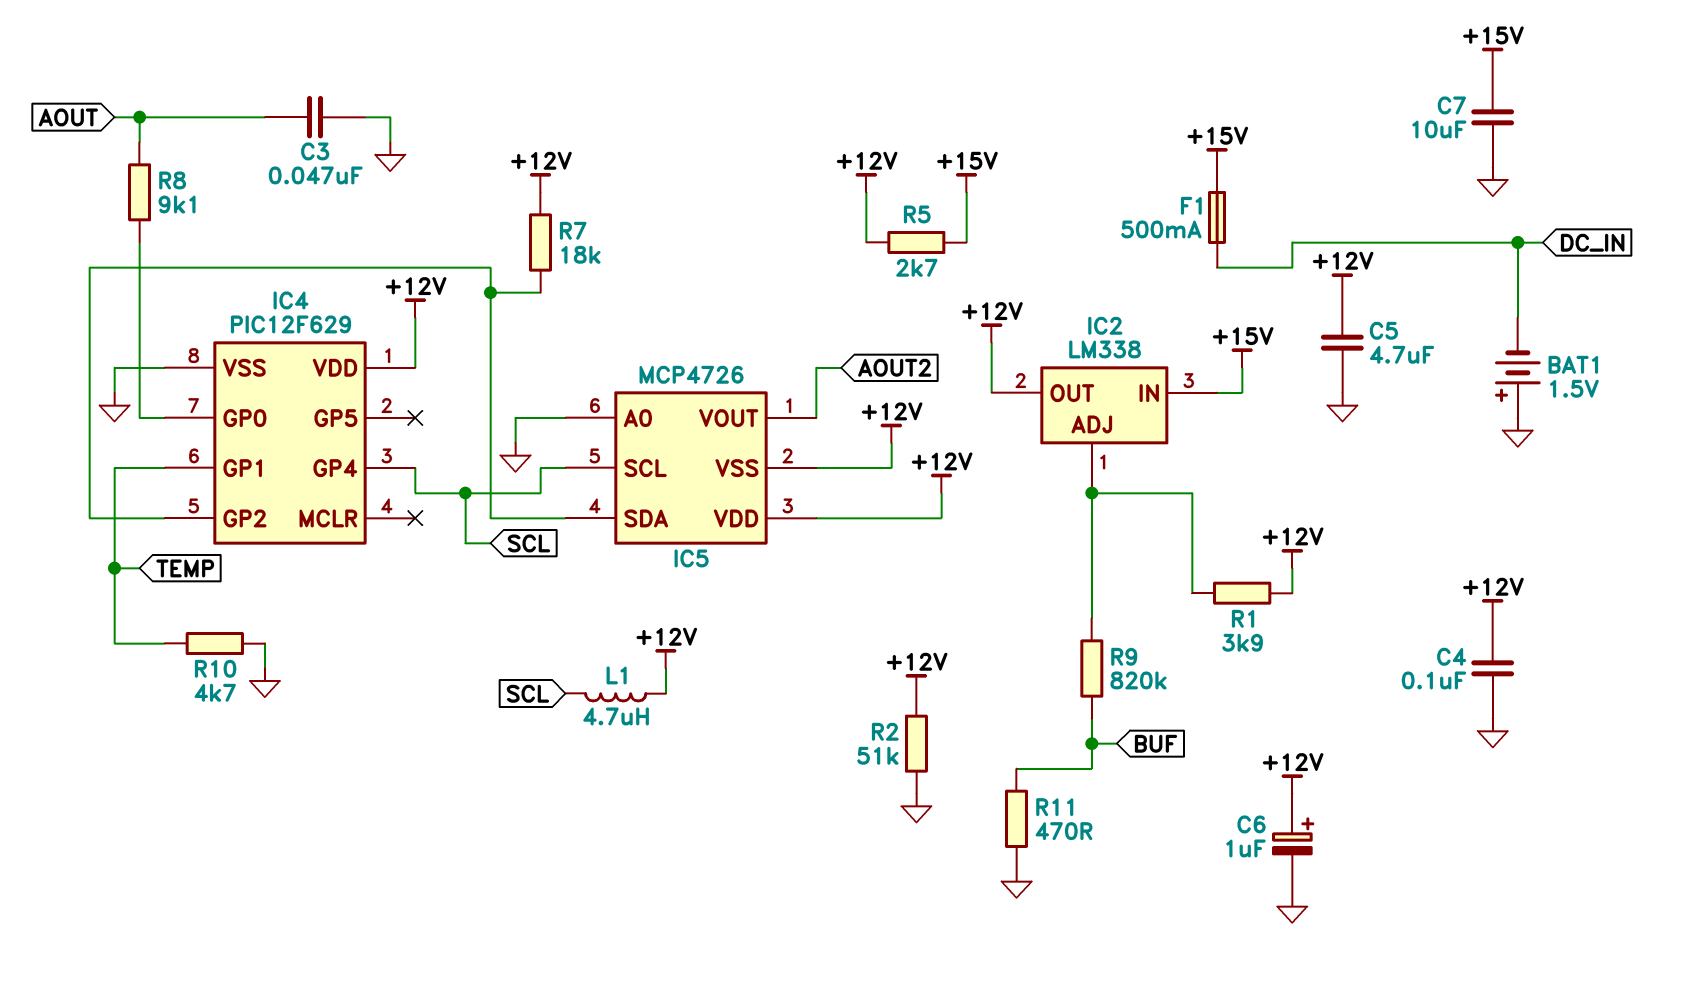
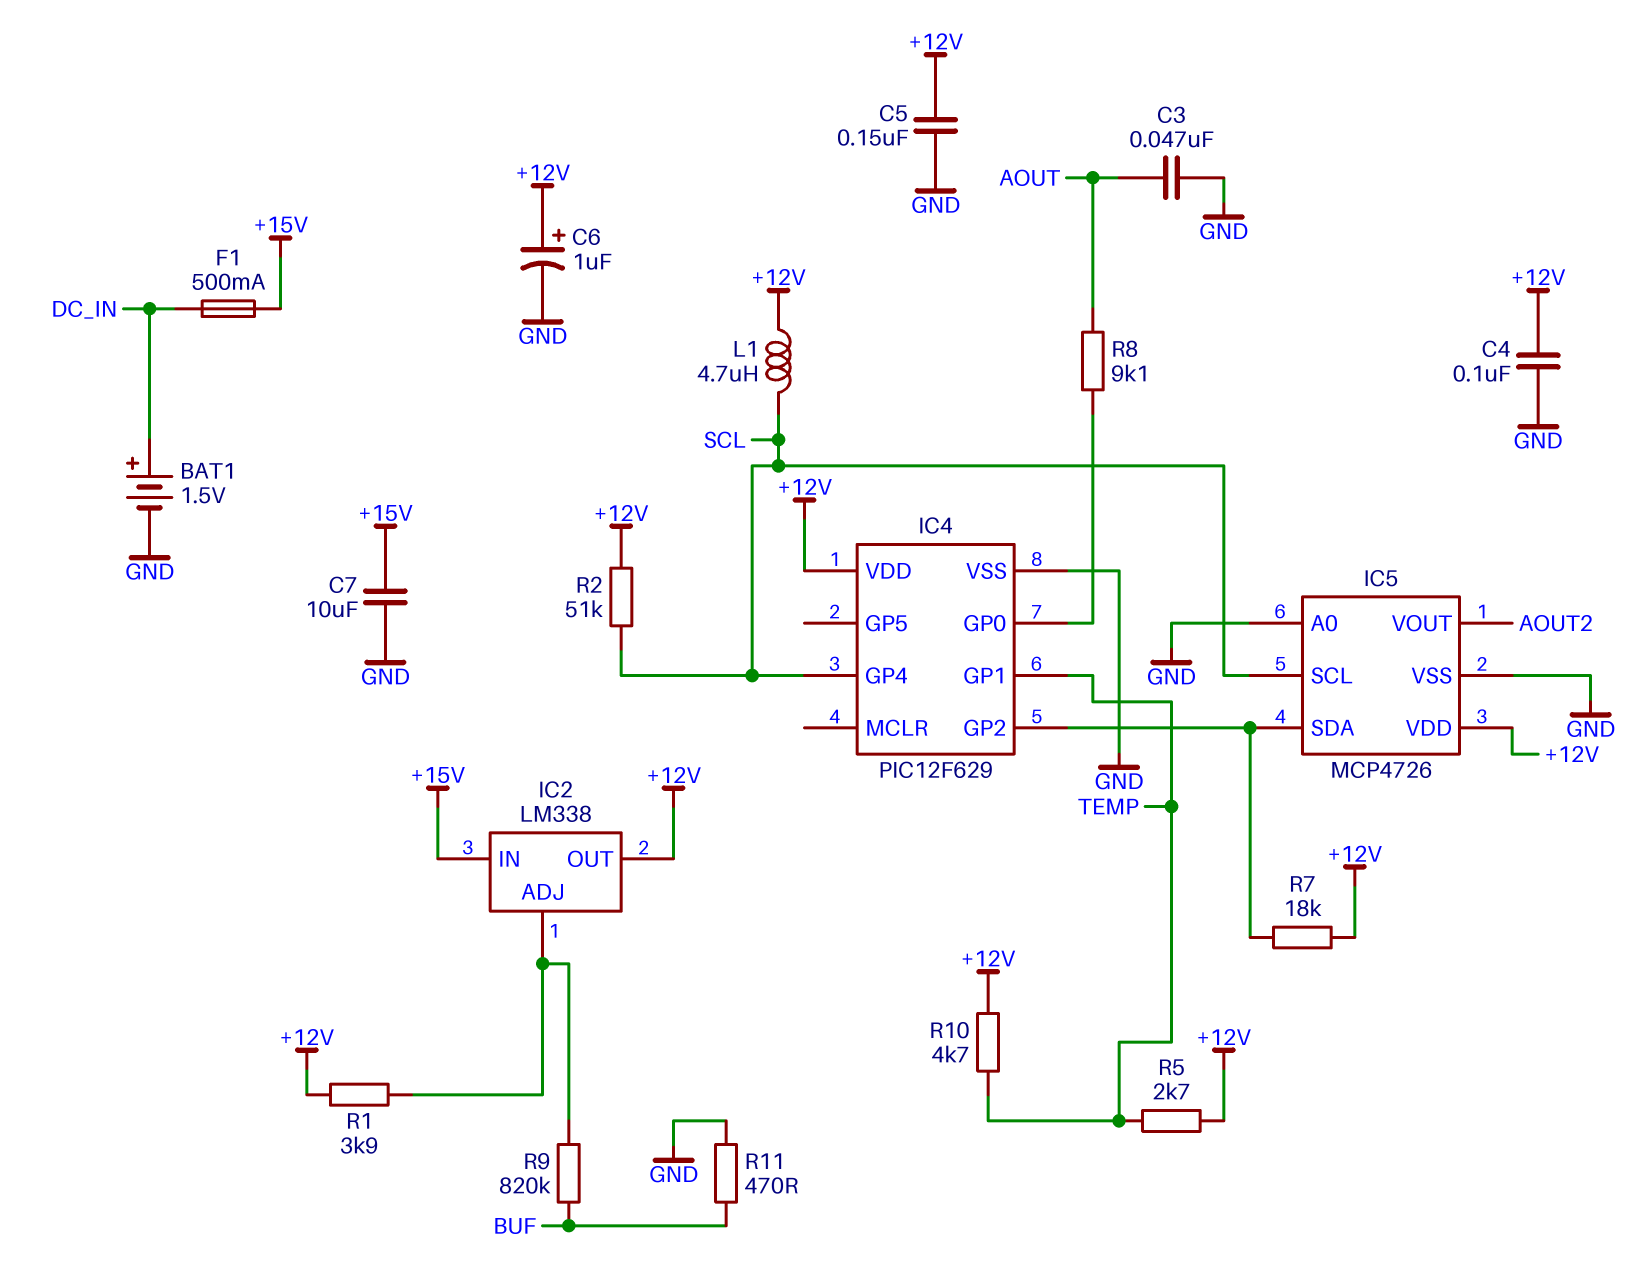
BAT1: 1.5V (plus GND, minus DC_IN) -> 1.5V (plus DC_IN, minus GND)
C5: 4.7uF (+12V, GND) -> 150nF (+12V, GND)
IC5 pin VSS: +12V -> GND
R2: 51k (+12V, GND) -> 51k (+12V, SCL)
R5: 2.7k (+12V, +15V) -> 2.7k (+12V, TEMP)
R10: 4.7k (GND, TEMP) -> 4.7k (+12V, TEMP)

